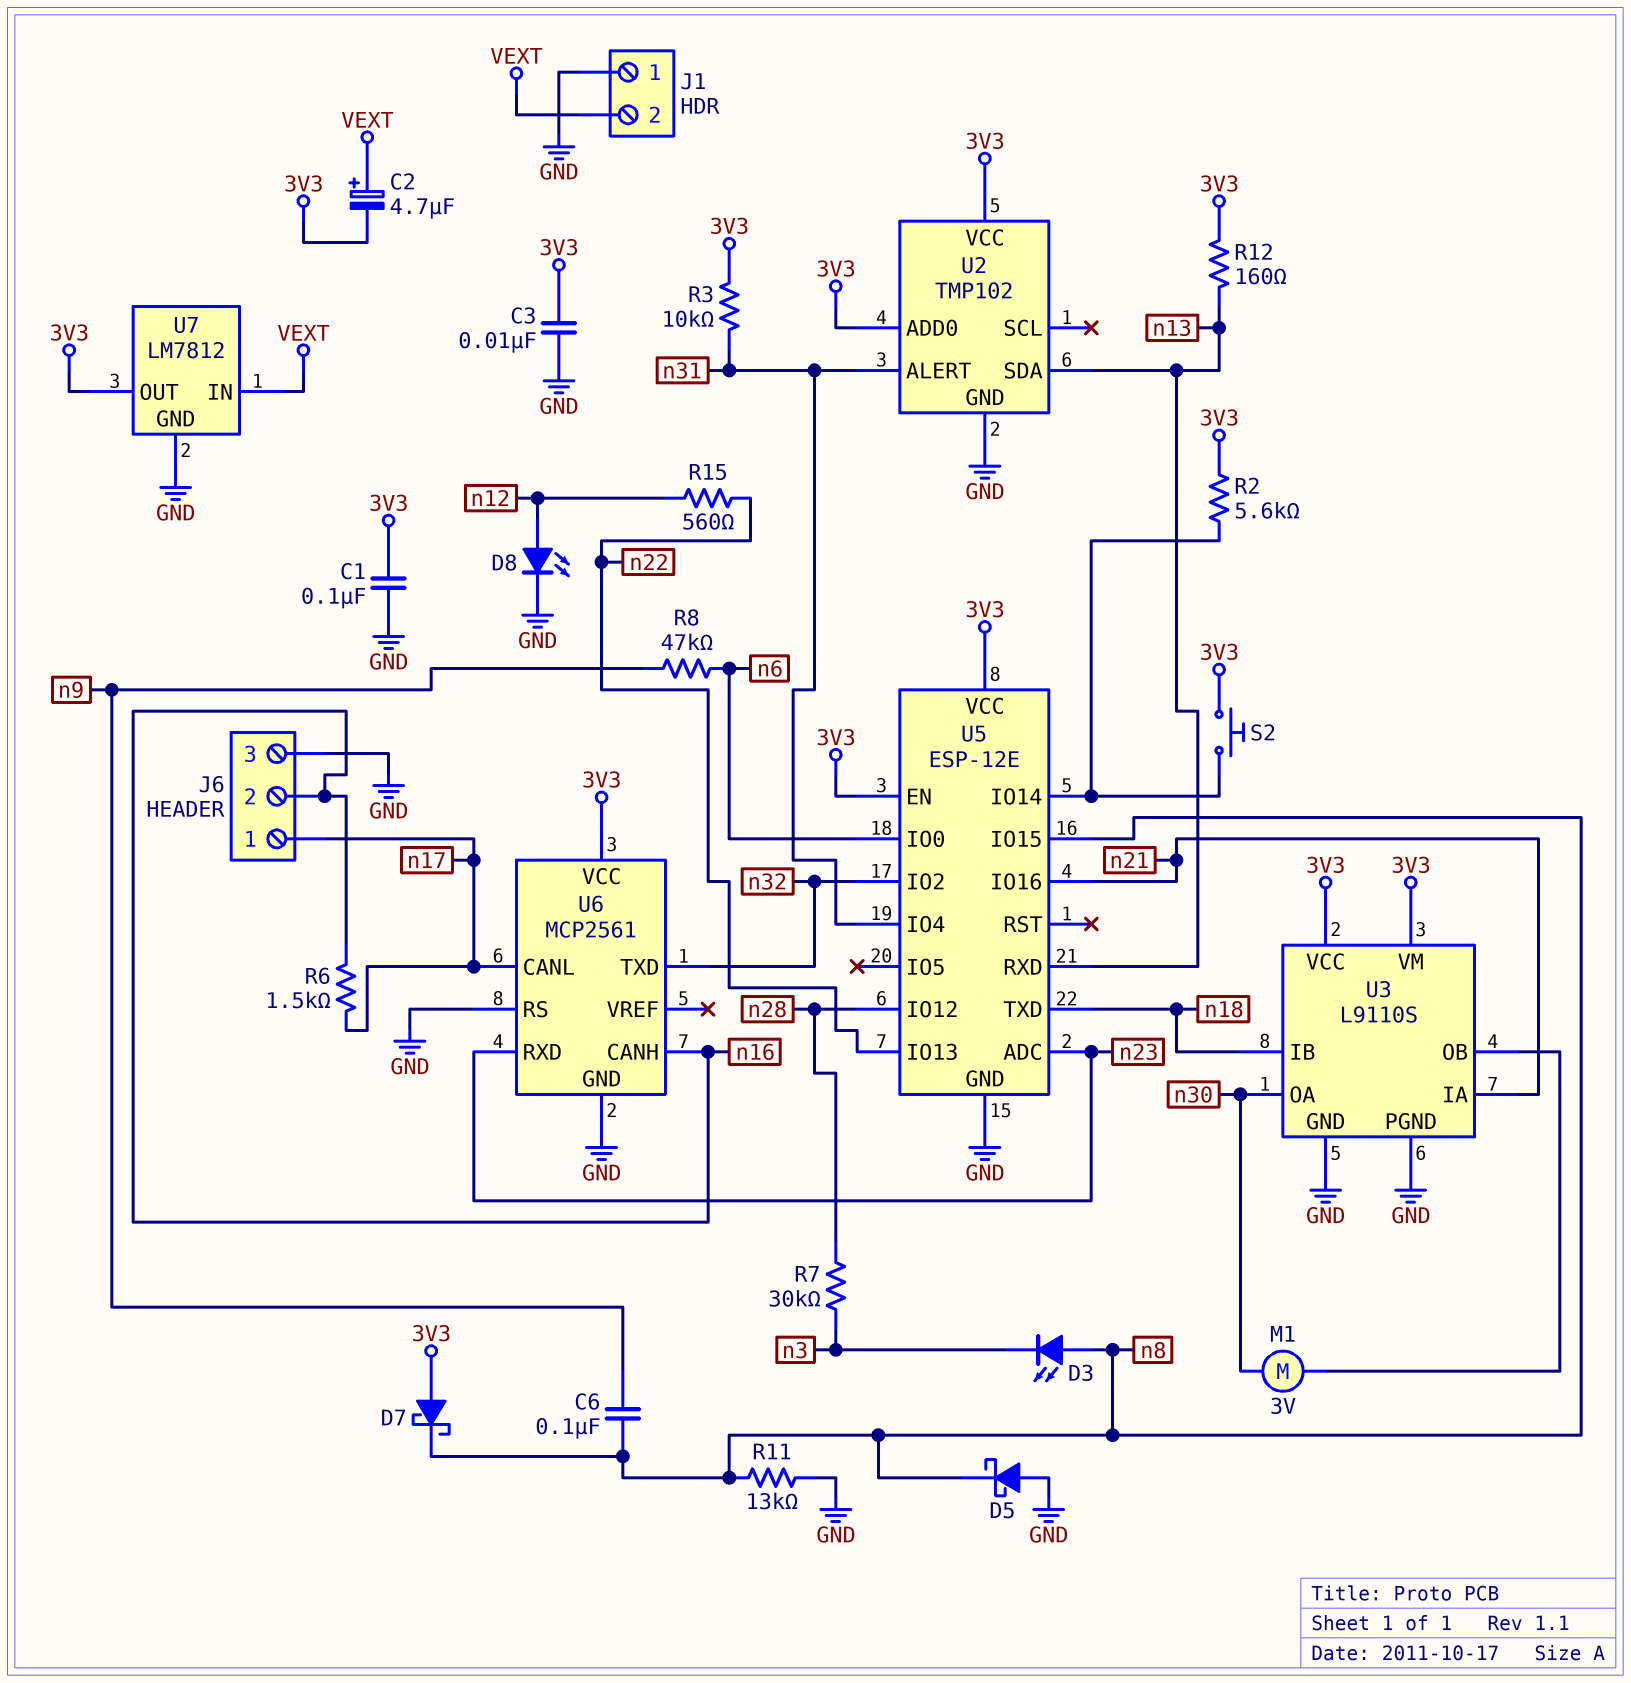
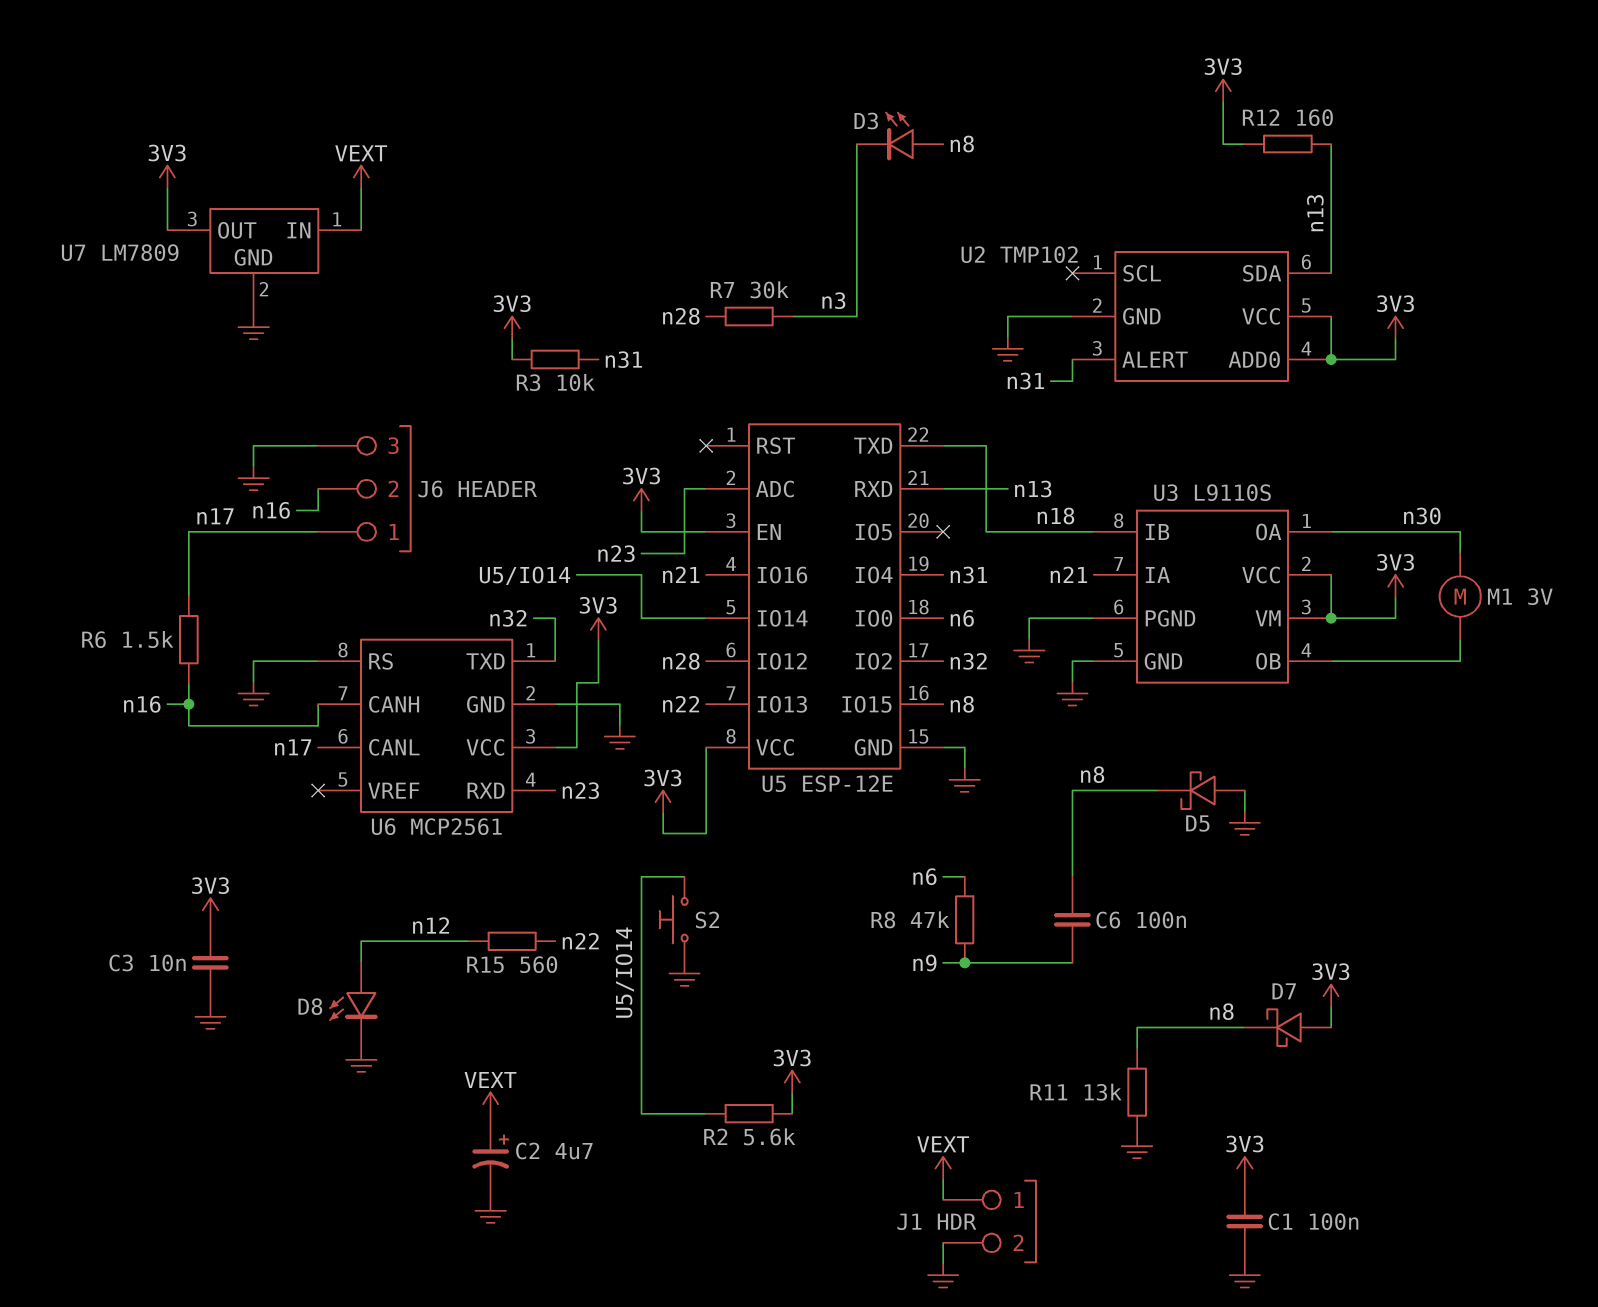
C2: 4.7uF (plus VEXT, minus 3V3) -> 4.7uF (plus VEXT, minus GND)
J1 pin 1: GND -> VEXT
J1 pin 2: VEXT -> GND
S2: button (3V3, U5/IO14) -> button (GND, U5/IO14)
U7: LM7812 -> LM7809

